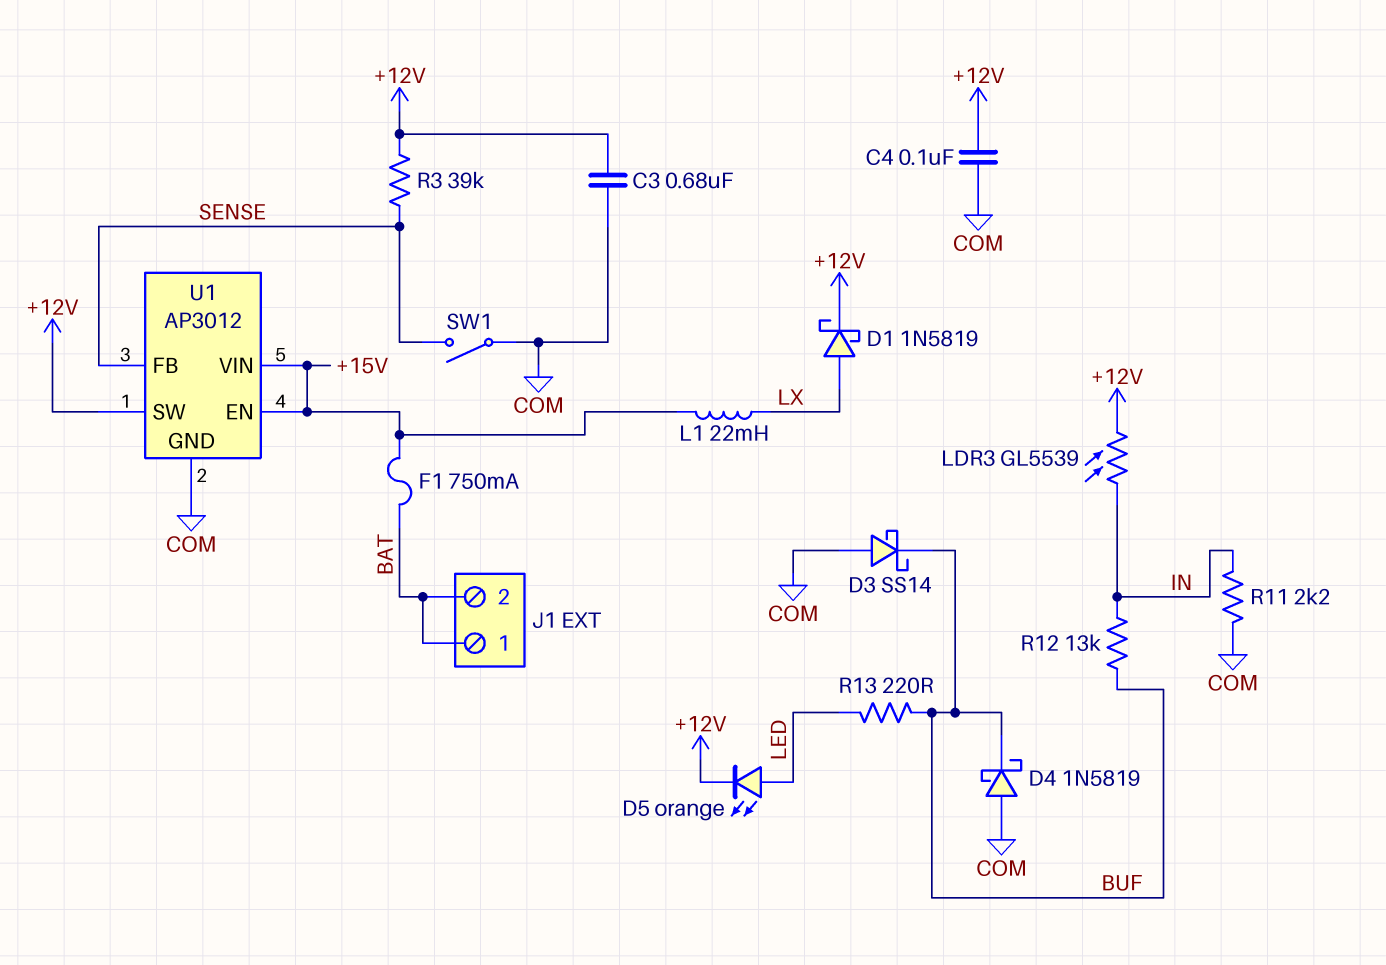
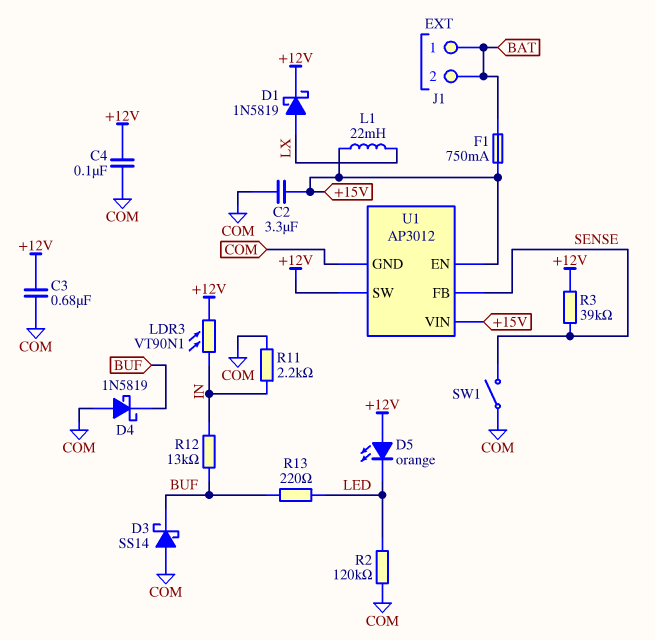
C2: none -> 3.3uF (+15V, COM)
D5: LED orange (A LED, K +12V) -> LED orange (A +12V, K LED)
LDR3: GL5539 (+12V, IN) -> VT90N1 (+12V, IN)
R2: none -> 120k (COM, LED)

